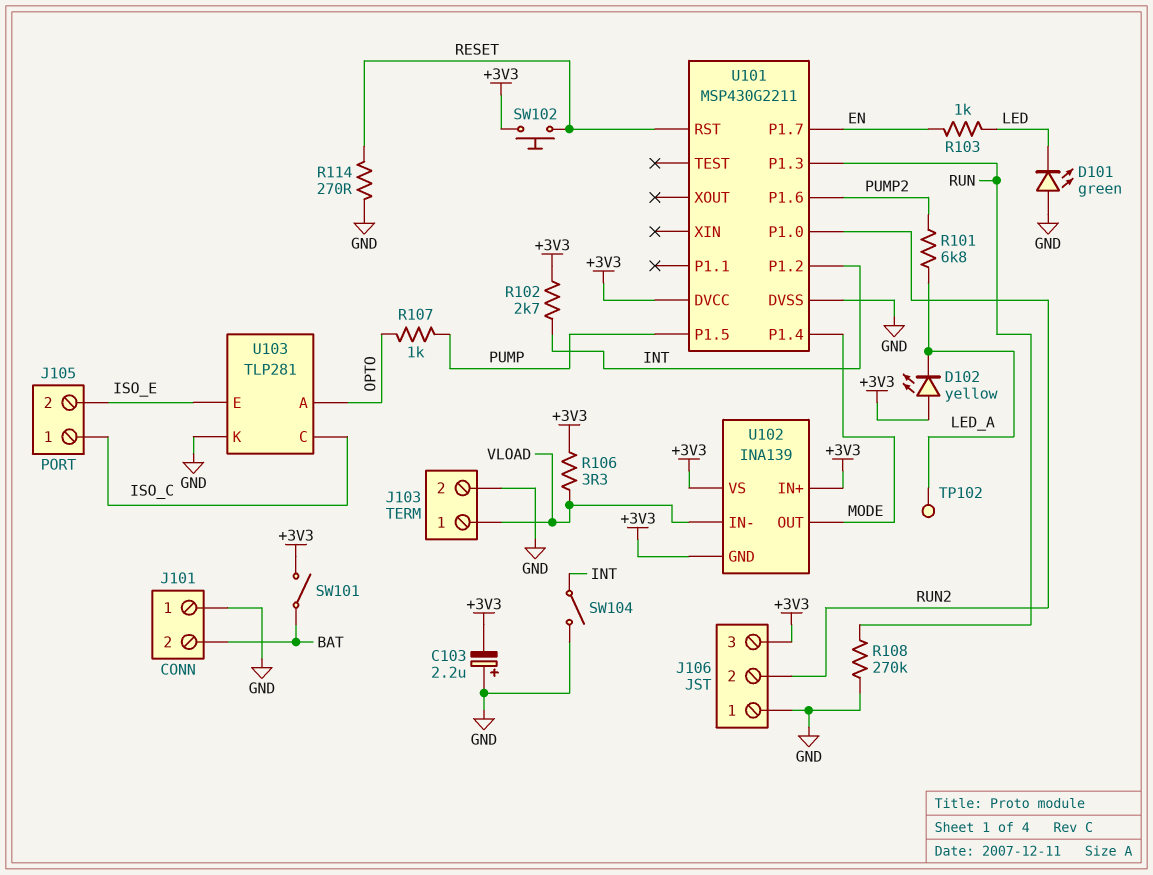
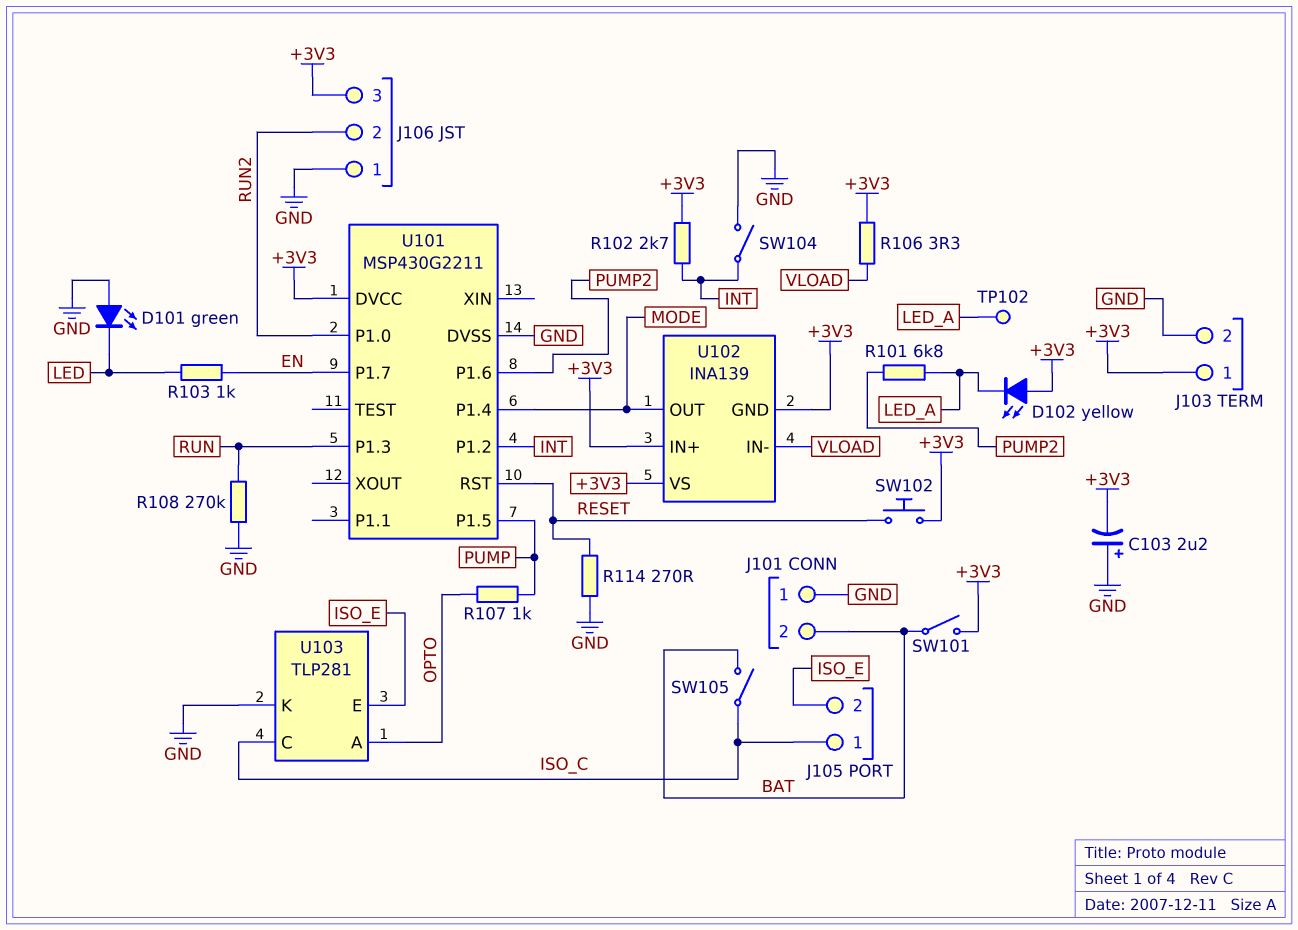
J103 pin 1: VLOAD -> +3V3
SW105: none -> switch (BAT, ISO_C)

